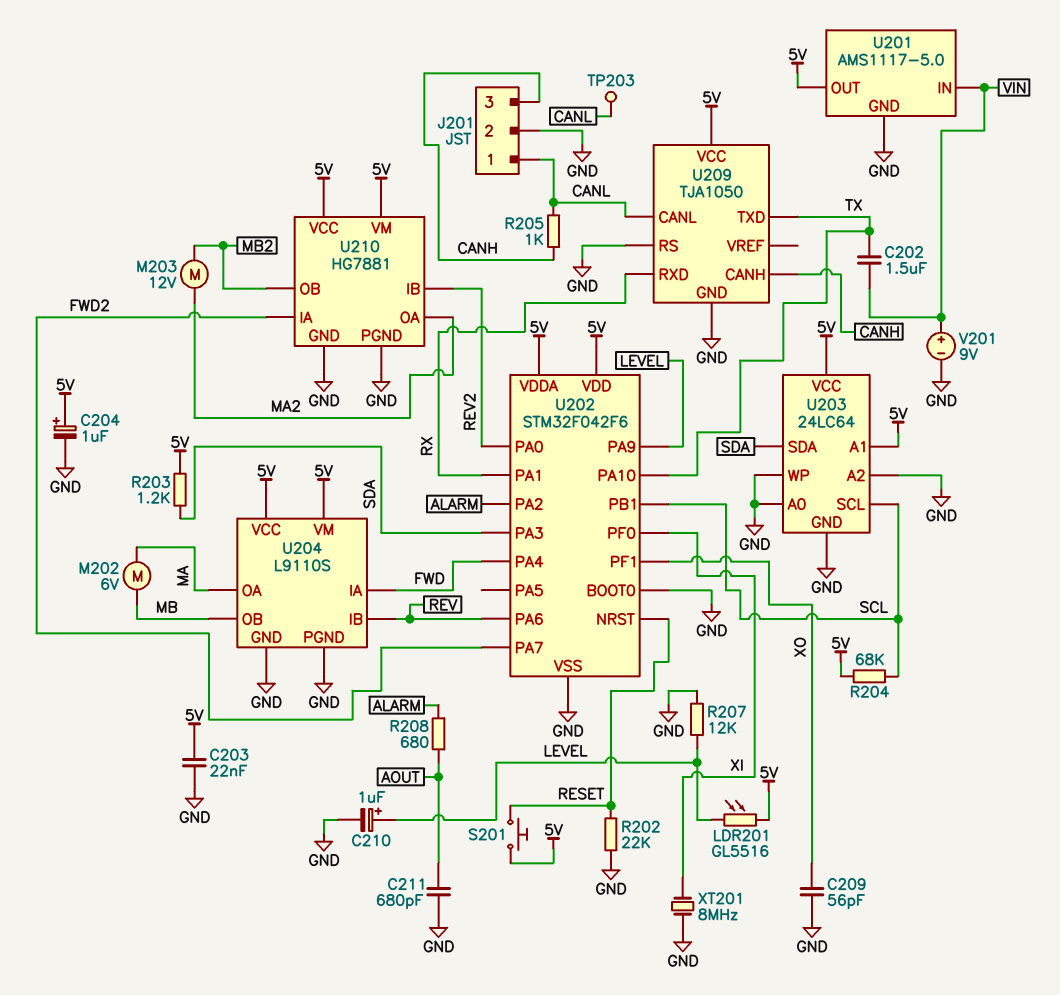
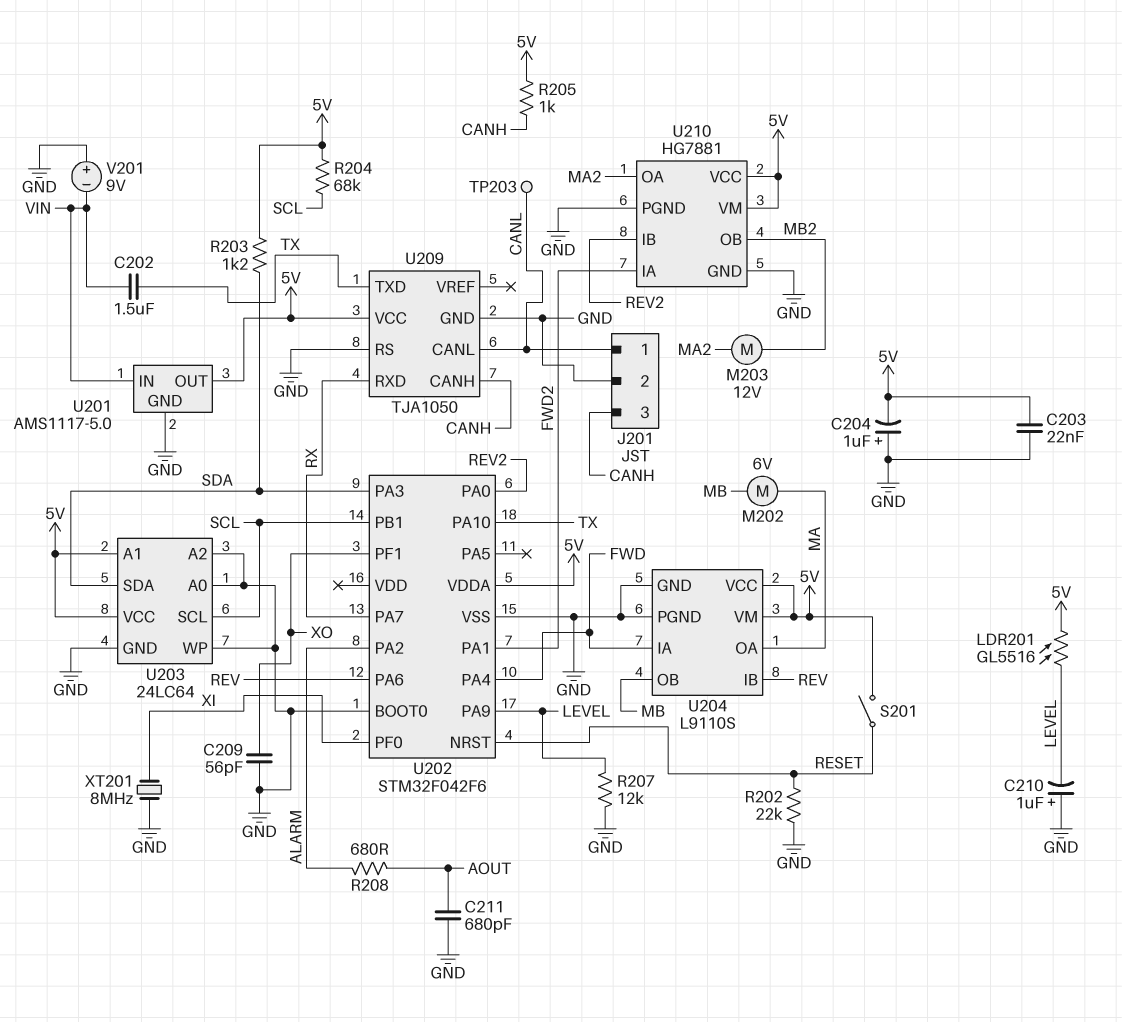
C204: 1uF (plus 5V, minus GND) -> 1uF (plus GND, minus 5V)
C210: 1uF (plus LEVEL, minus GND) -> 1uF (plus GND, minus LEVEL)
R205: 1k (CANH, CANL) -> 1k (5V, CANH)
S201: button (5V, RESET) -> switch (5V, RESET)
U202 pin PA1: RX -> FWD2
U202 pin PA7: FWD2 -> RX
U202 pin VDD: 5V -> none
V201: 9V (plus VIN, minus GND) -> 9V (plus GND, minus VIN)

